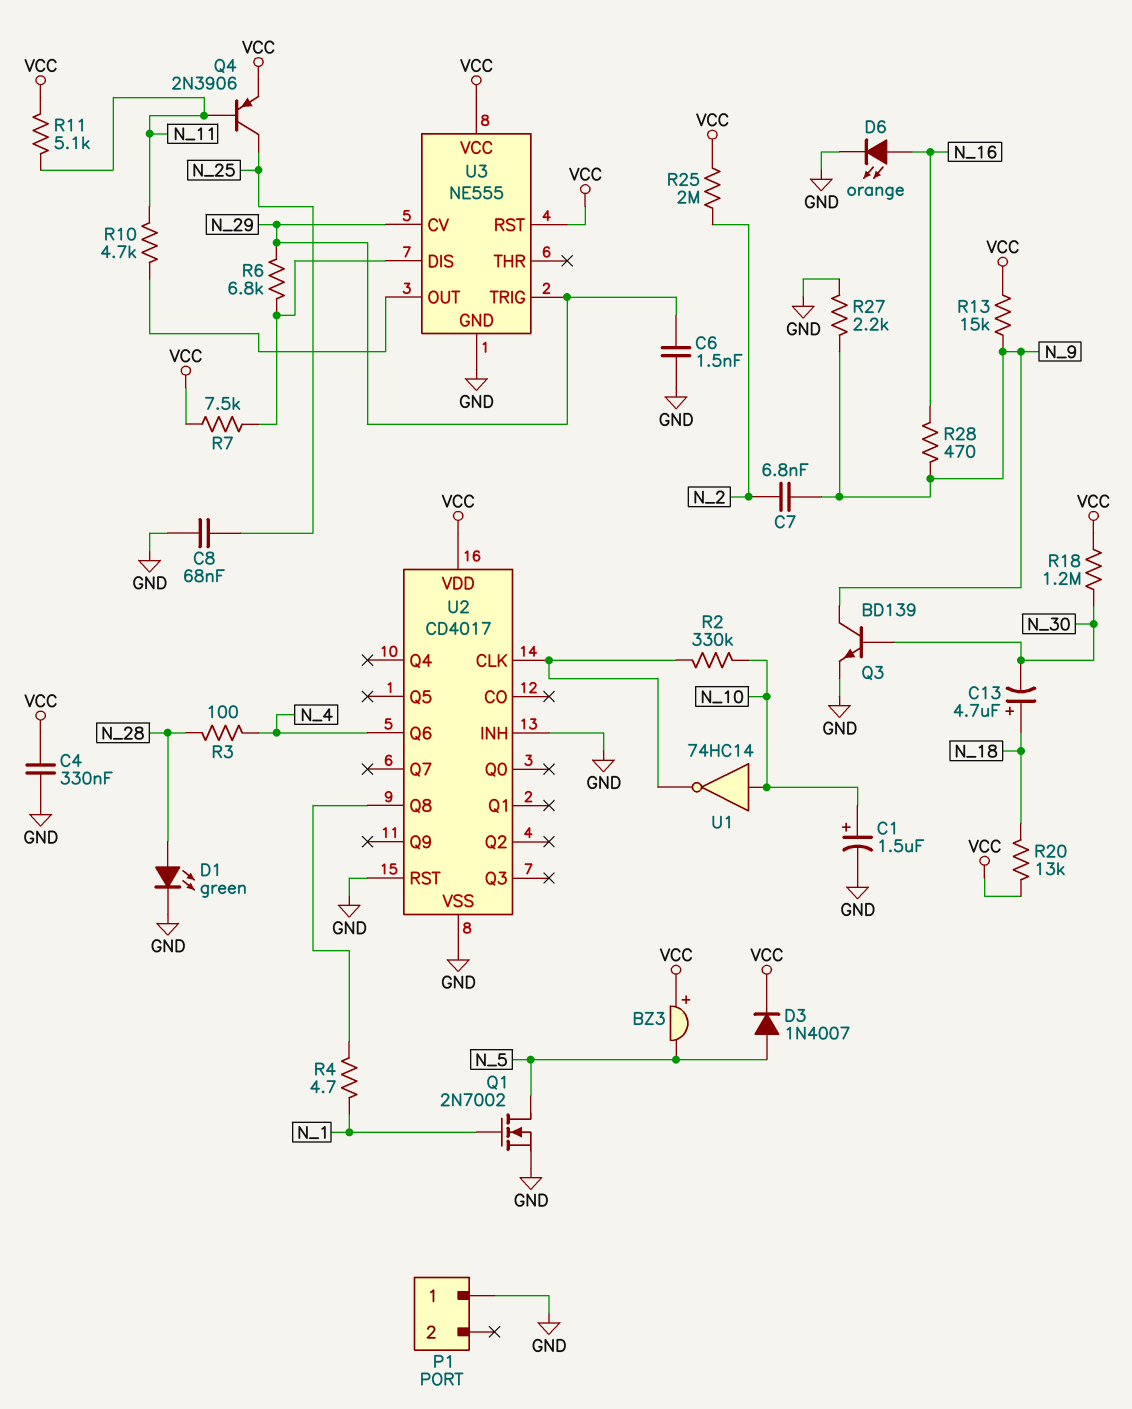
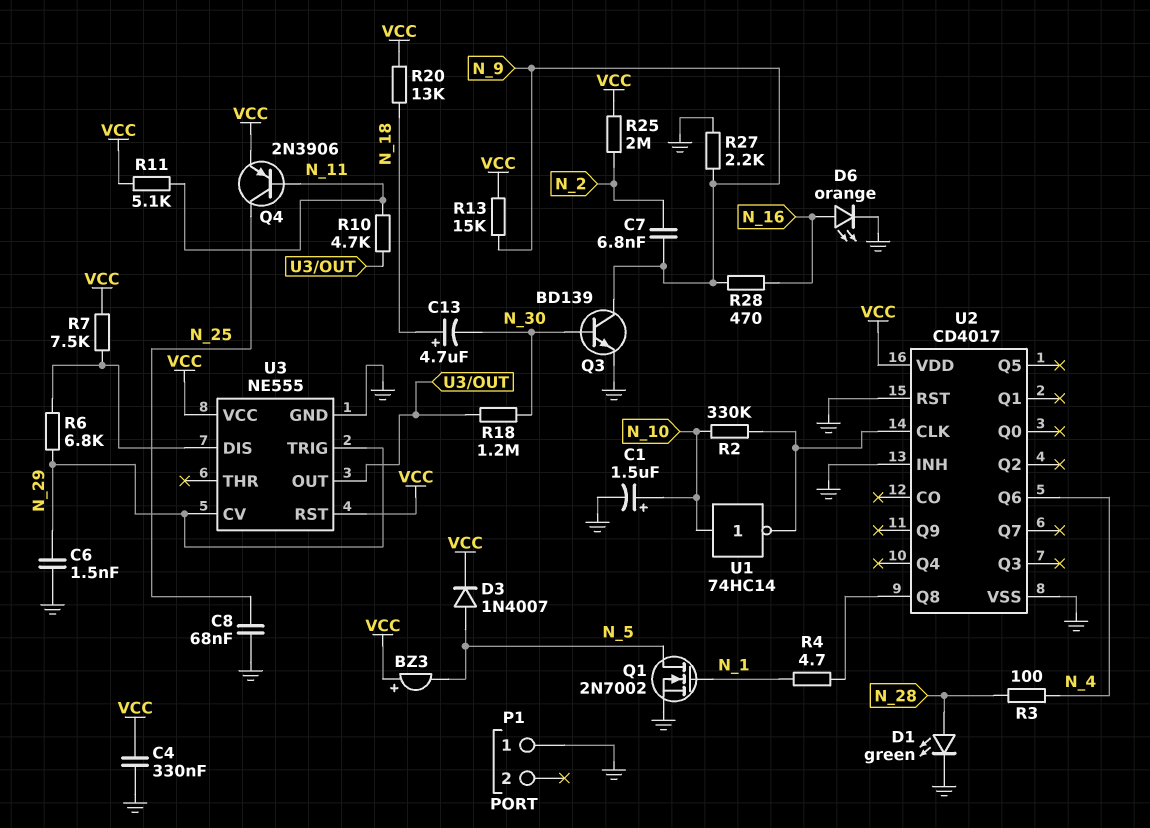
R18: 1.2M (N_30, VCC) -> 1.2M (N_30, U3/OUT)

